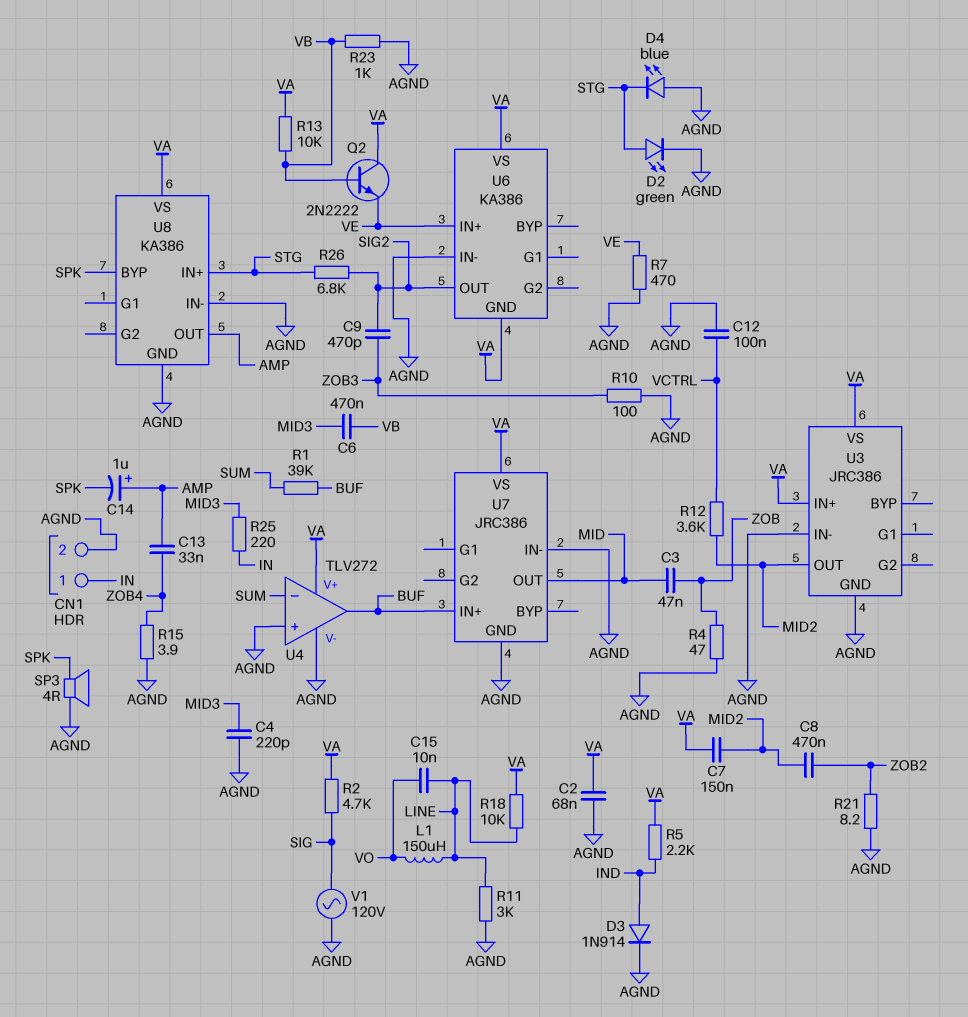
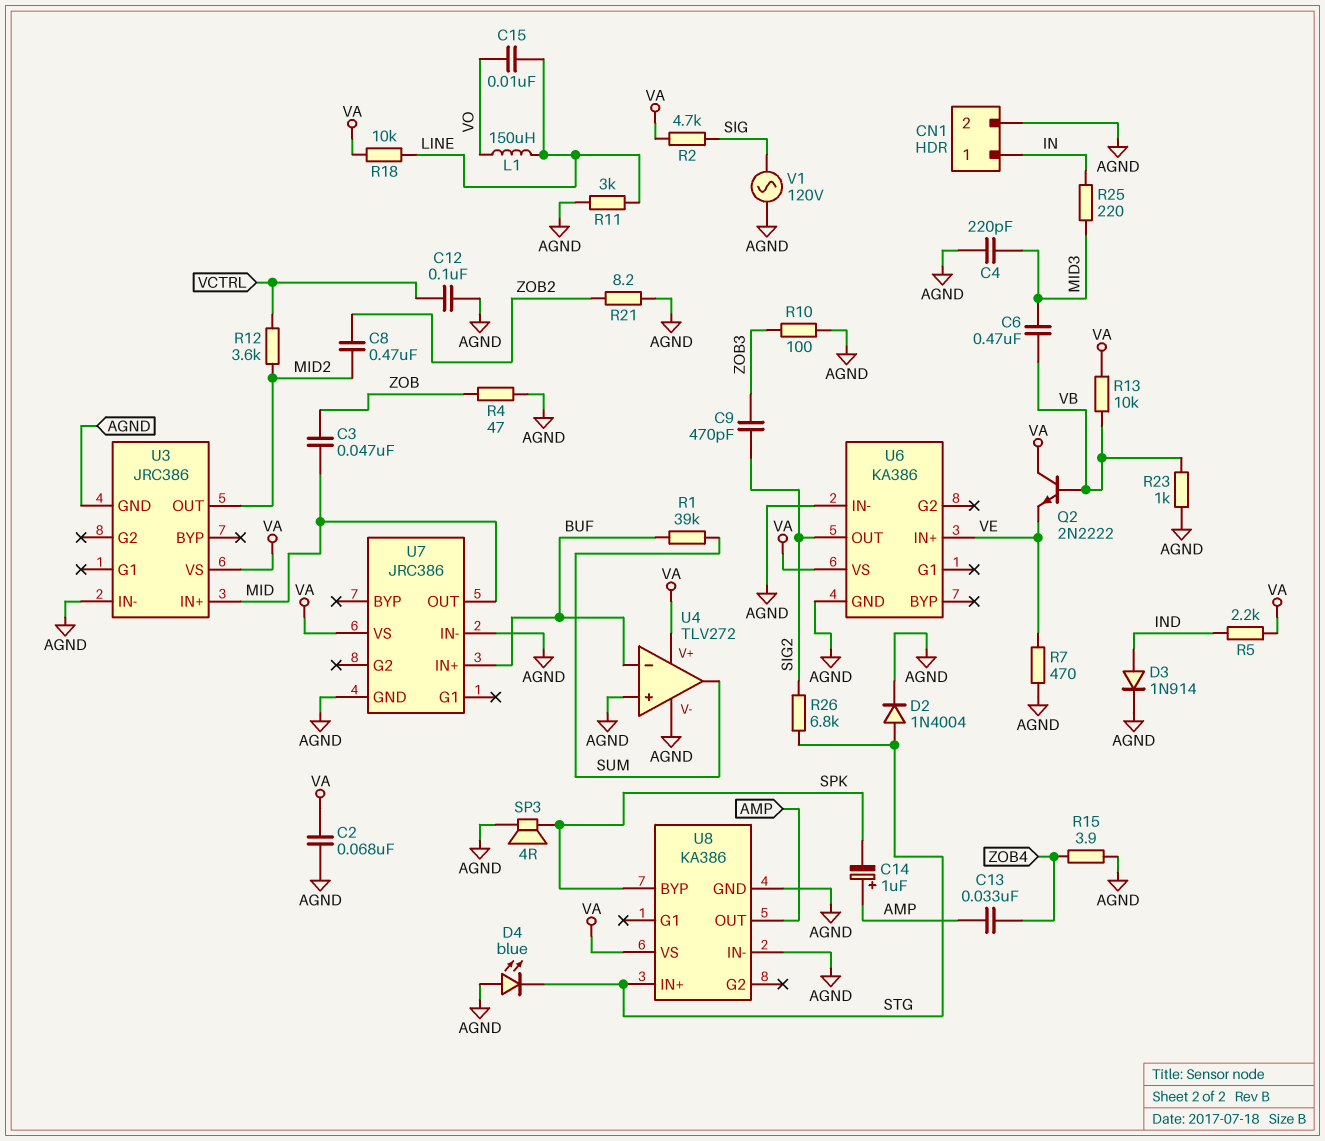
C7: 150nF (MID2, VA) -> none
D2: LED green (A STG, K AGND) -> diode 1N4004 (A STG, K AGND)
U3 pin IN+: VA -> MID
U4 pin in-: SUM -> BUF
U4 pin out: BUF -> SUM
U6 pin GND: VA -> AGND

